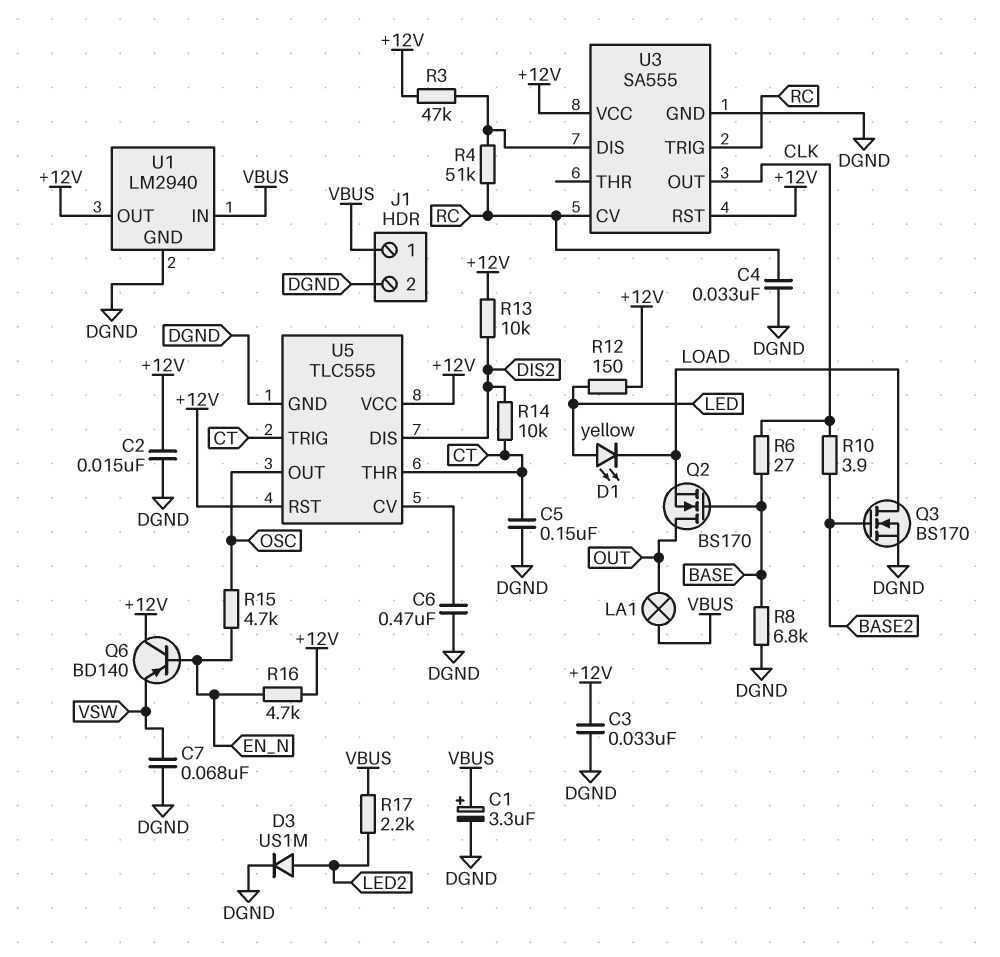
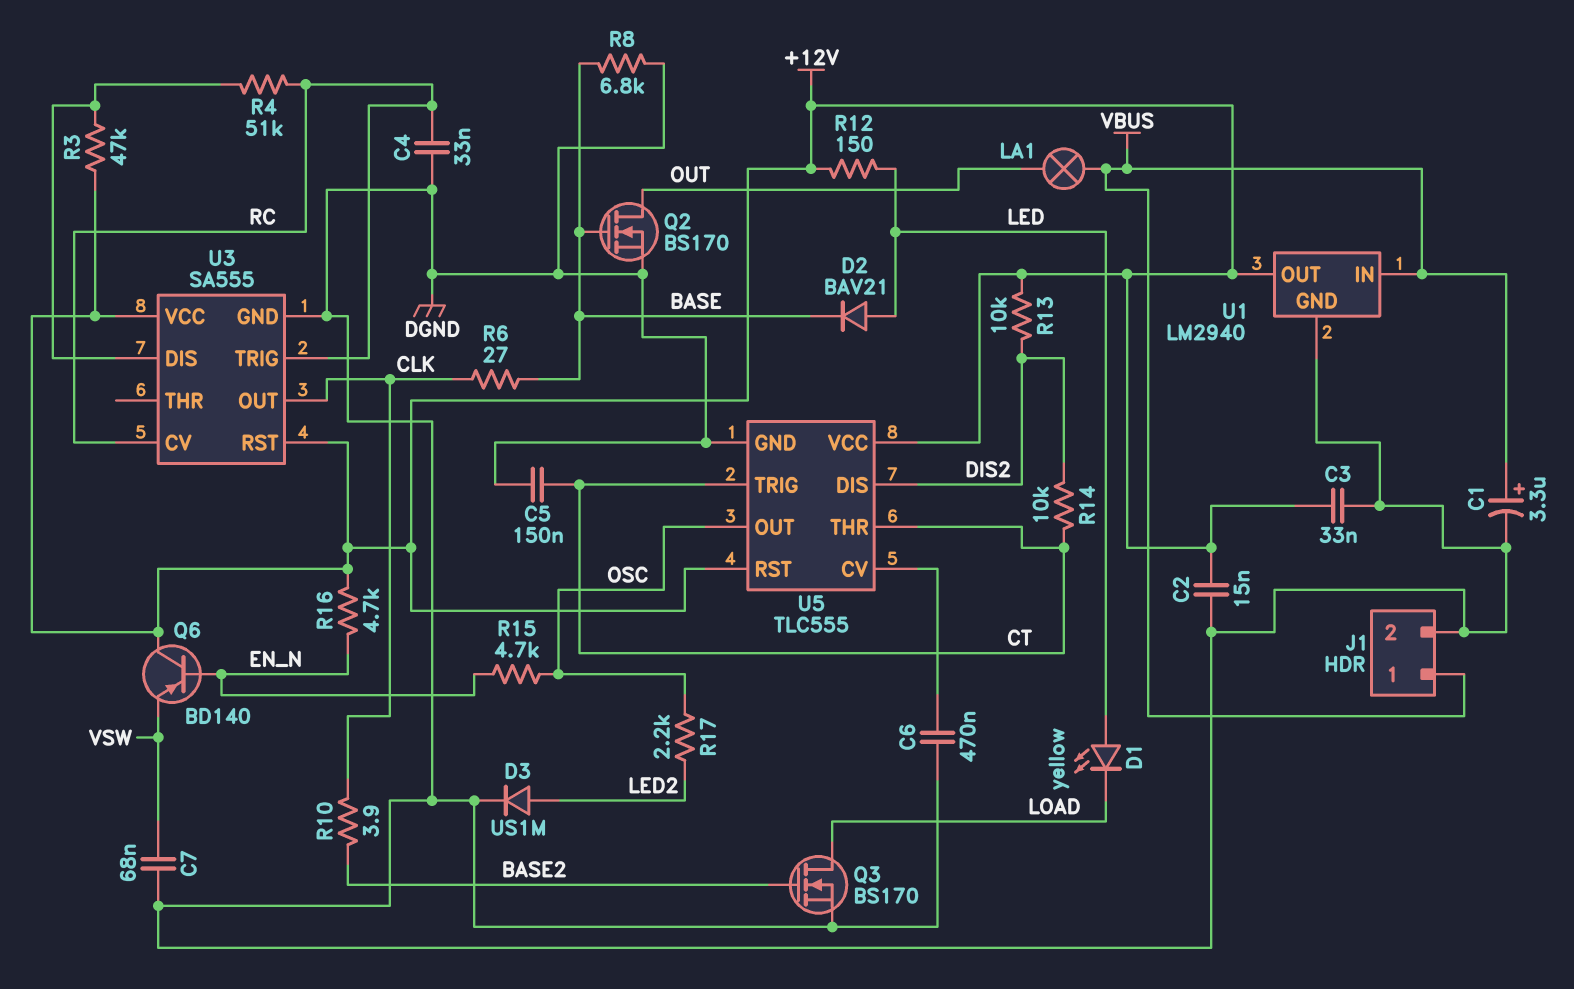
D2: none -> diode BAV21 (A LED, K BASE)
Q2: NMOS BS170 (G BASE, D OUT, S LOAD) -> NMOS BS170 (G BASE, D OUT, S DGND)
R17: 2.2k (LED2, VBUS) -> 2.2k (LED2, OSC)

